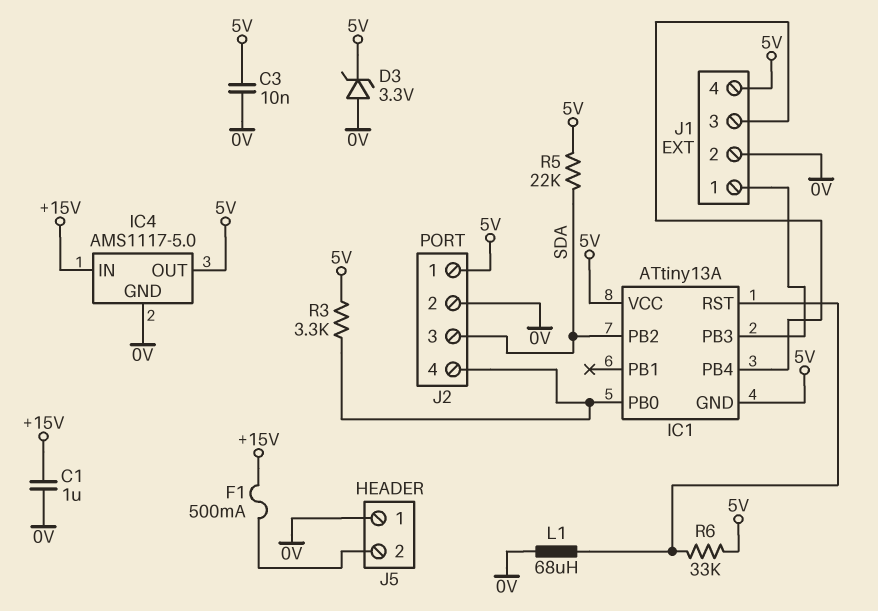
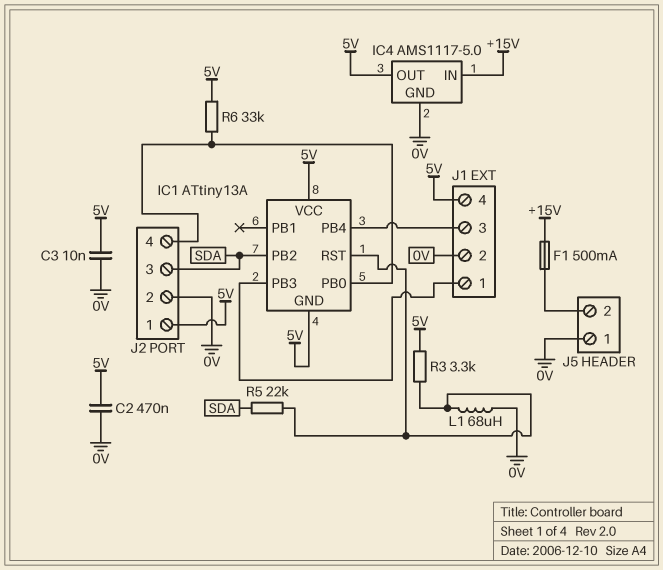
C1: 1uF (+15V, 0V) -> none
C2: none -> 470nF (0V, 5V)
D3: zener 3.3V (A 0V, K 5V) -> none
R3: 3.3k (5V, IC1/PB0) -> 3.3k (5V, IC1/RST)
R5: 22k (5V, SDA) -> 22k (IC1/RST, SDA)
R6: 33k (5V, IC1/RST) -> 33k (5V, IC1/PB0)

